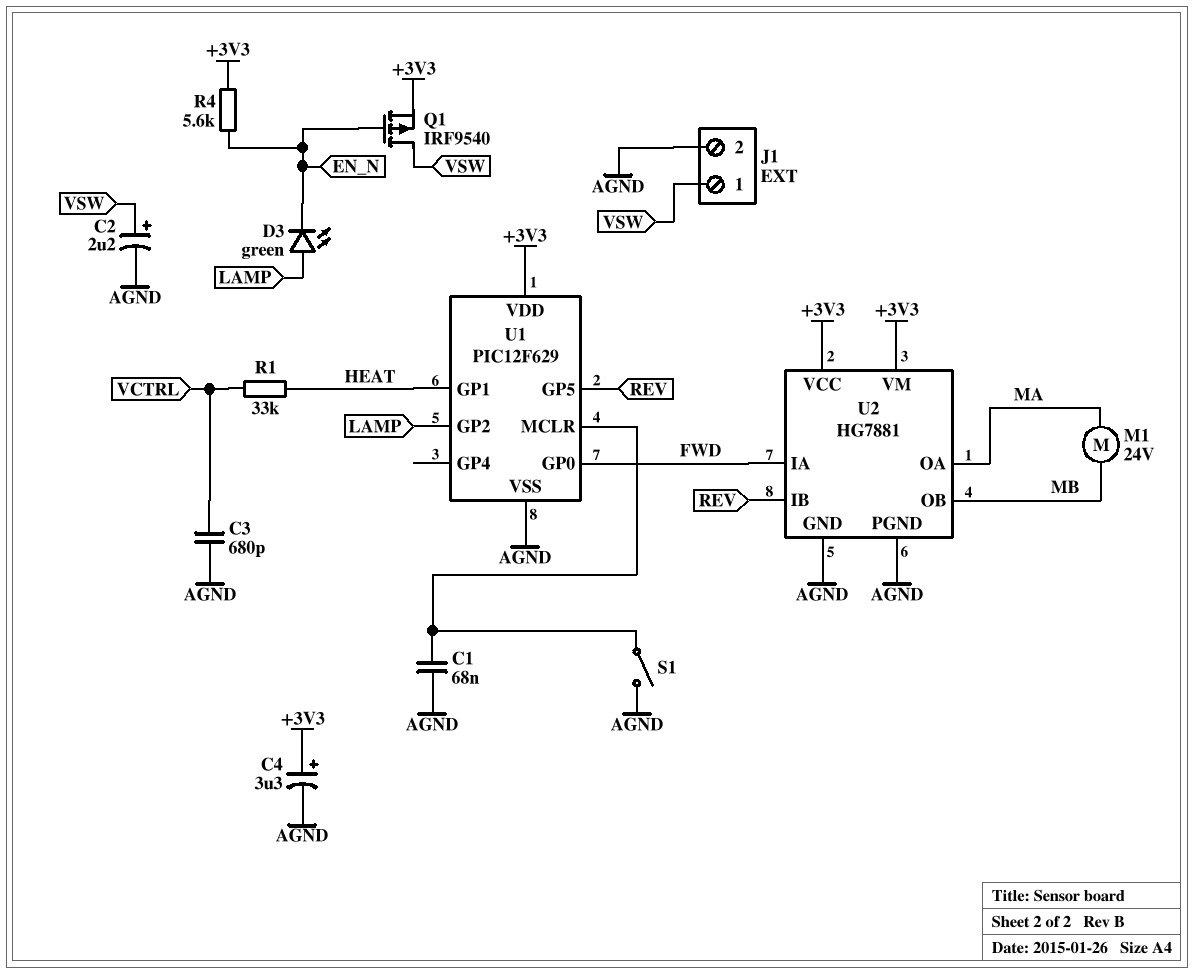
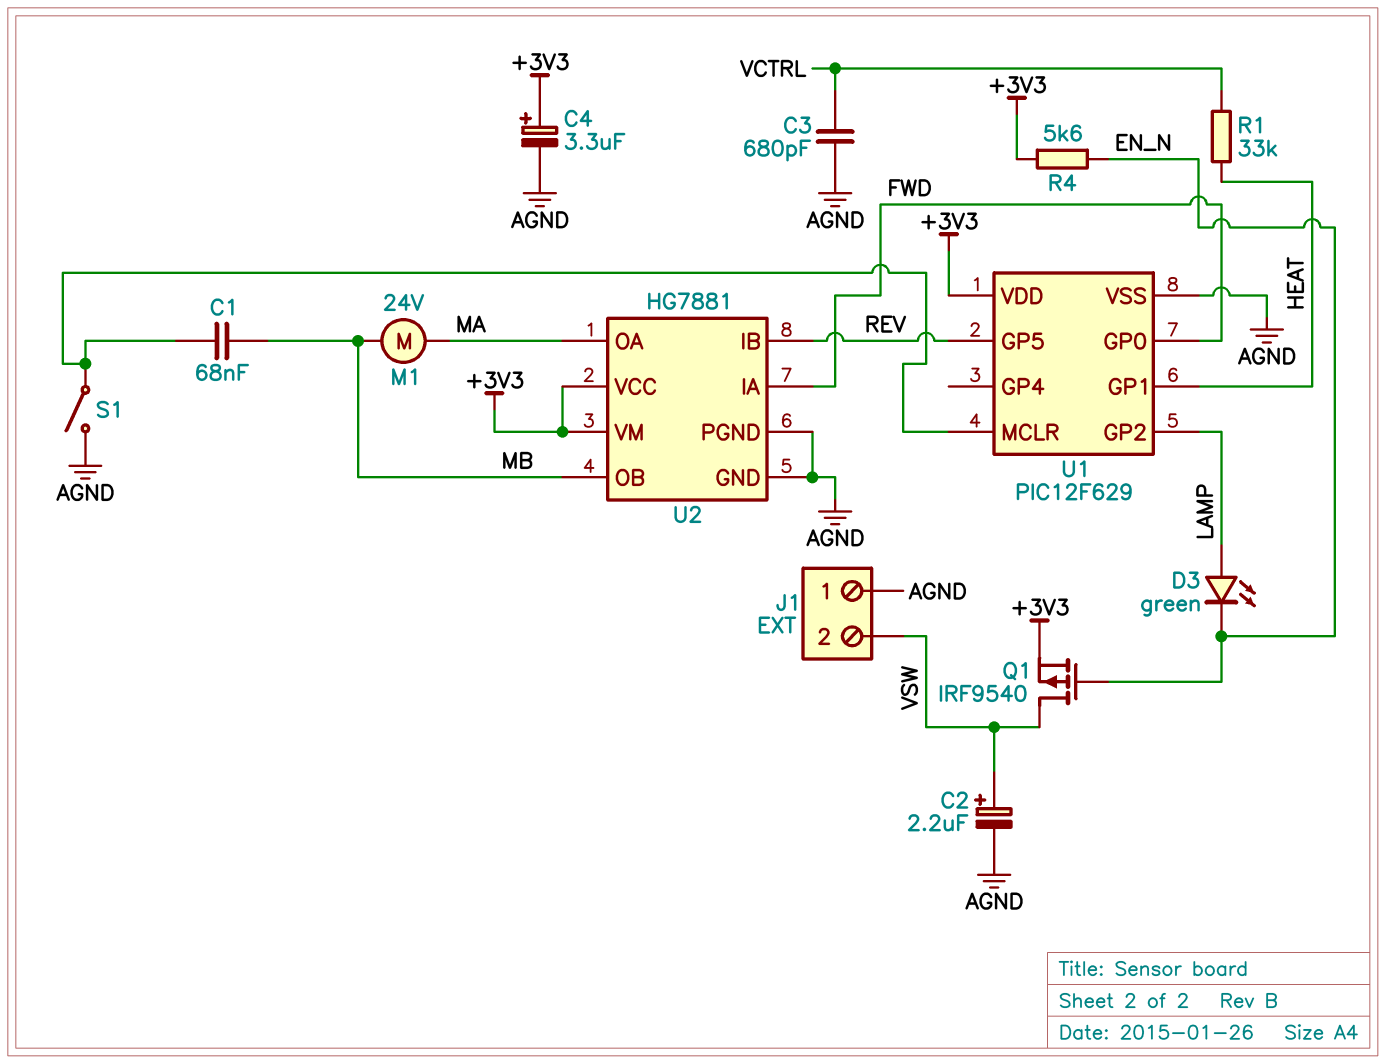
C1: 68nF (AGND, U1/MCLR) -> 68nF (MB, U1/MCLR)
J1 pin 1: VSW -> AGND
J1 pin 2: AGND -> VSW

